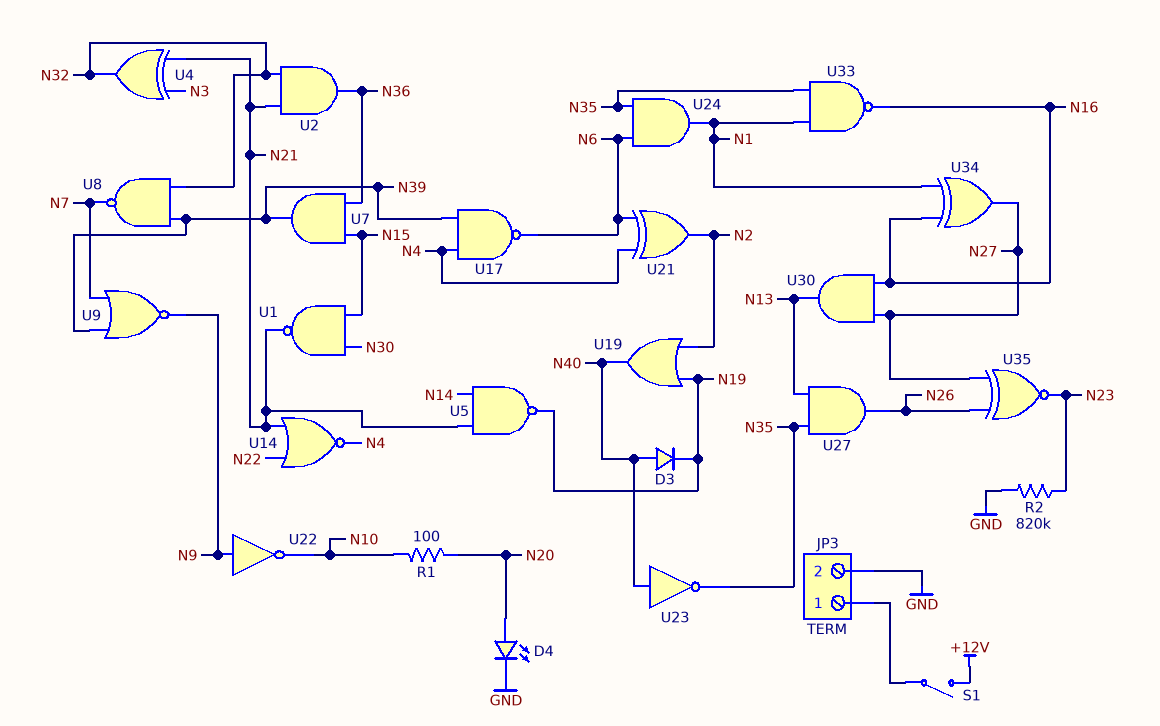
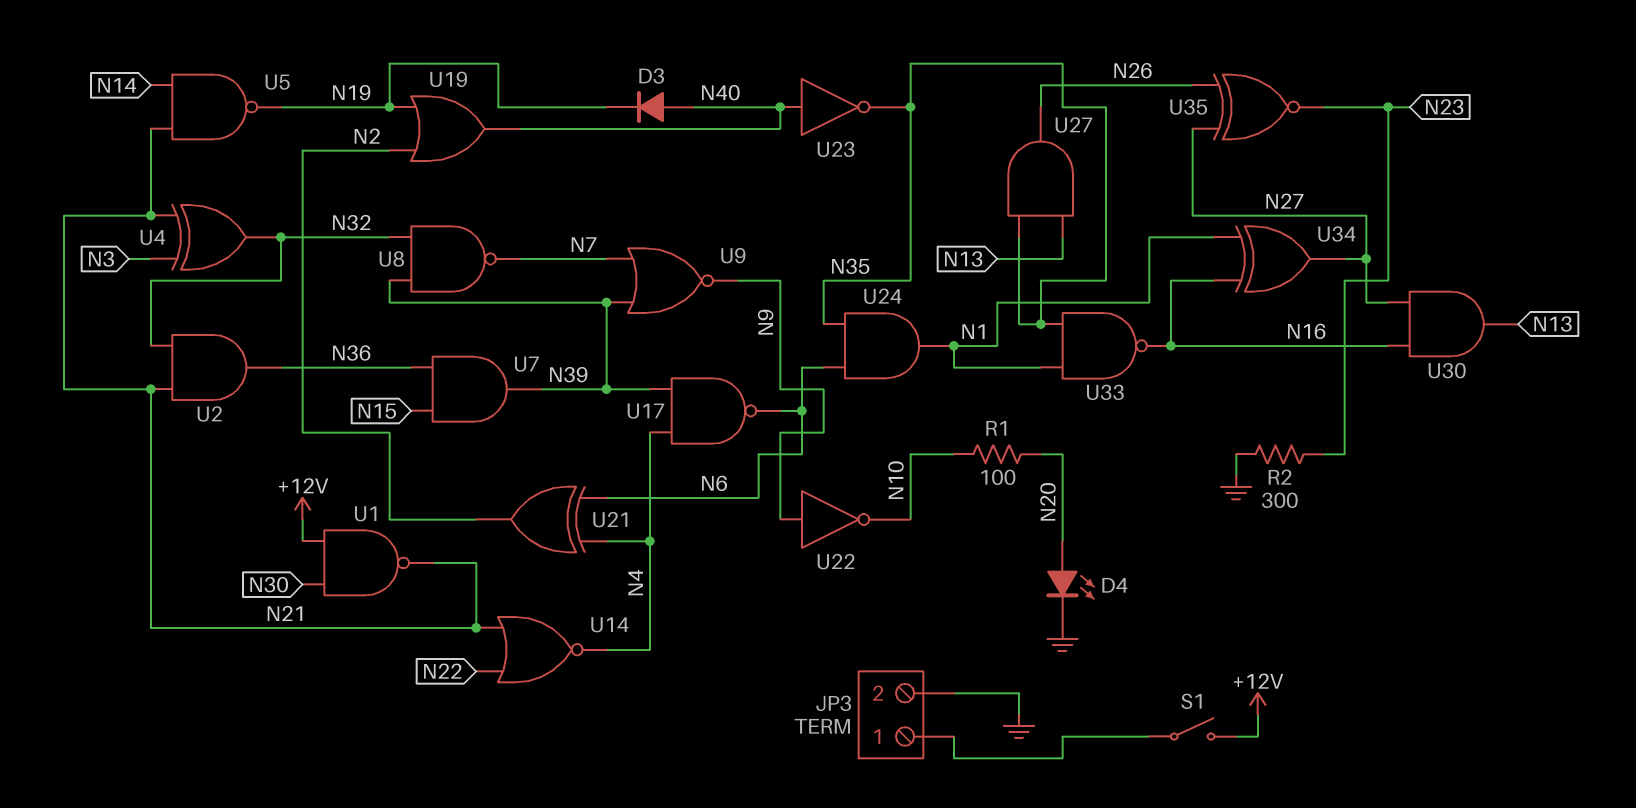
R2: 820k (GND, N23) -> 300 (GND, N23)
U1: NAND (in N15, in N30, out N21) -> NAND (in +12V, in N30, out N21)

